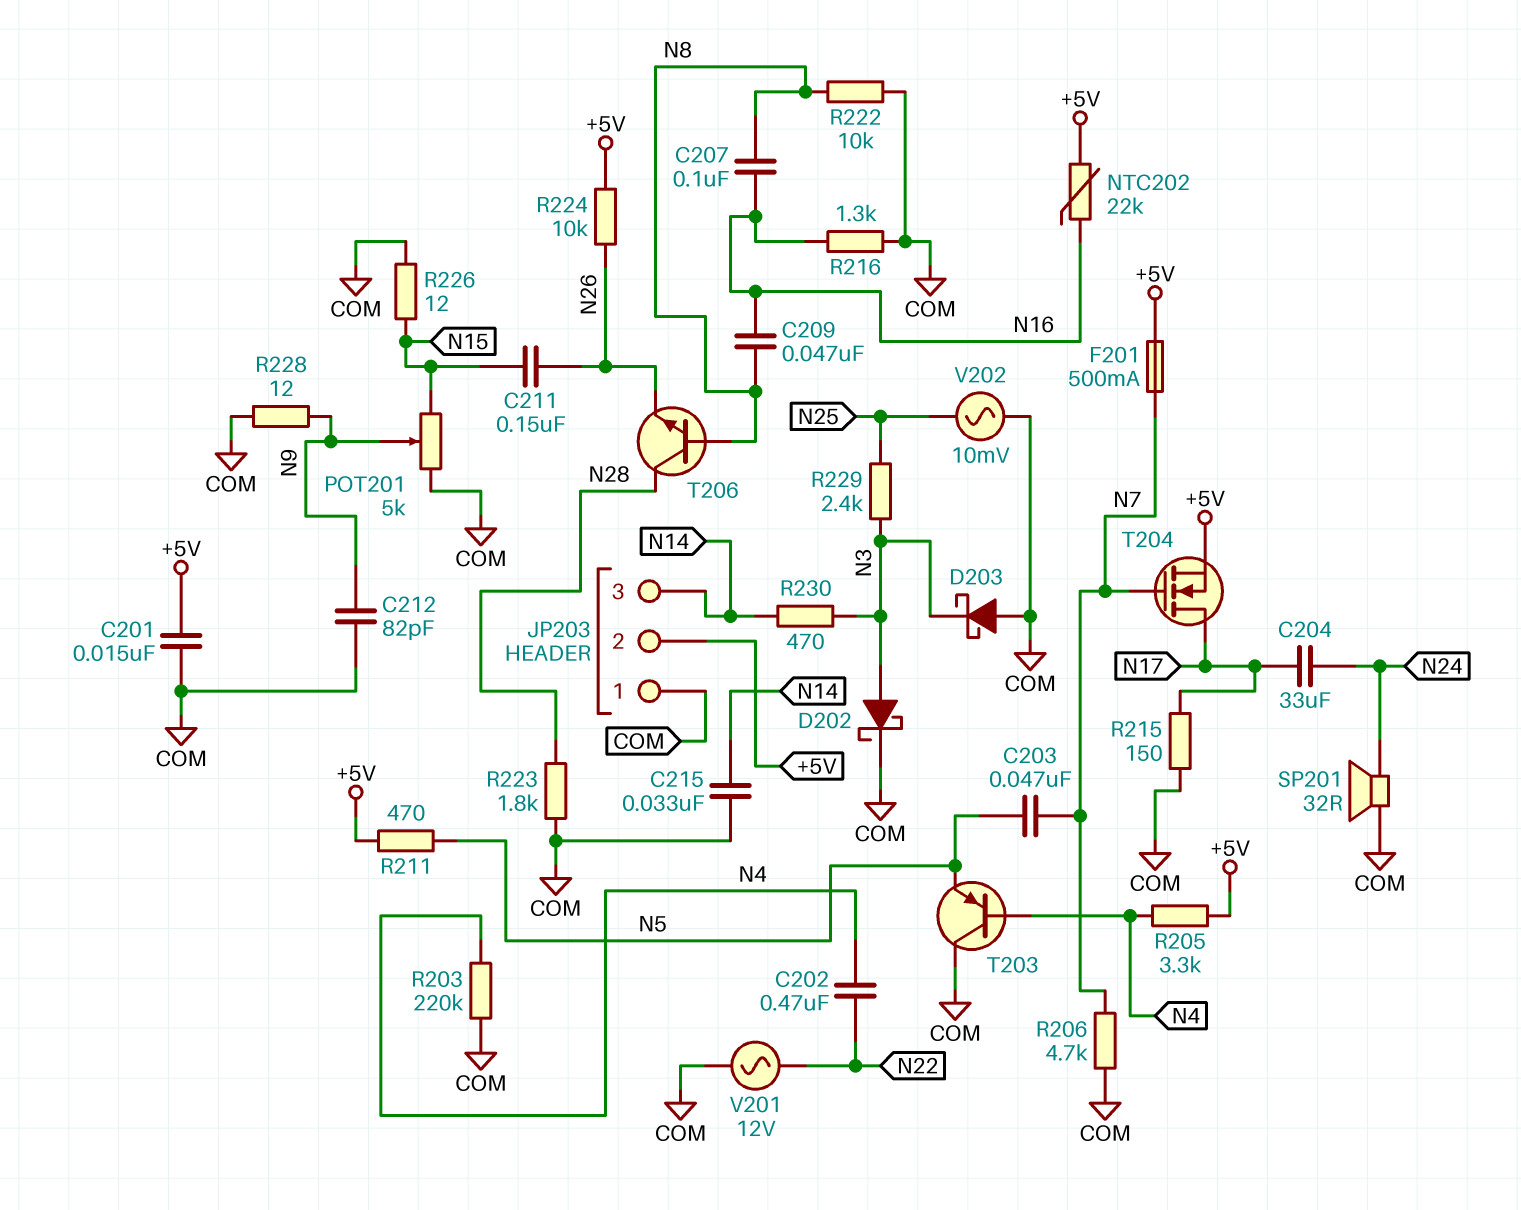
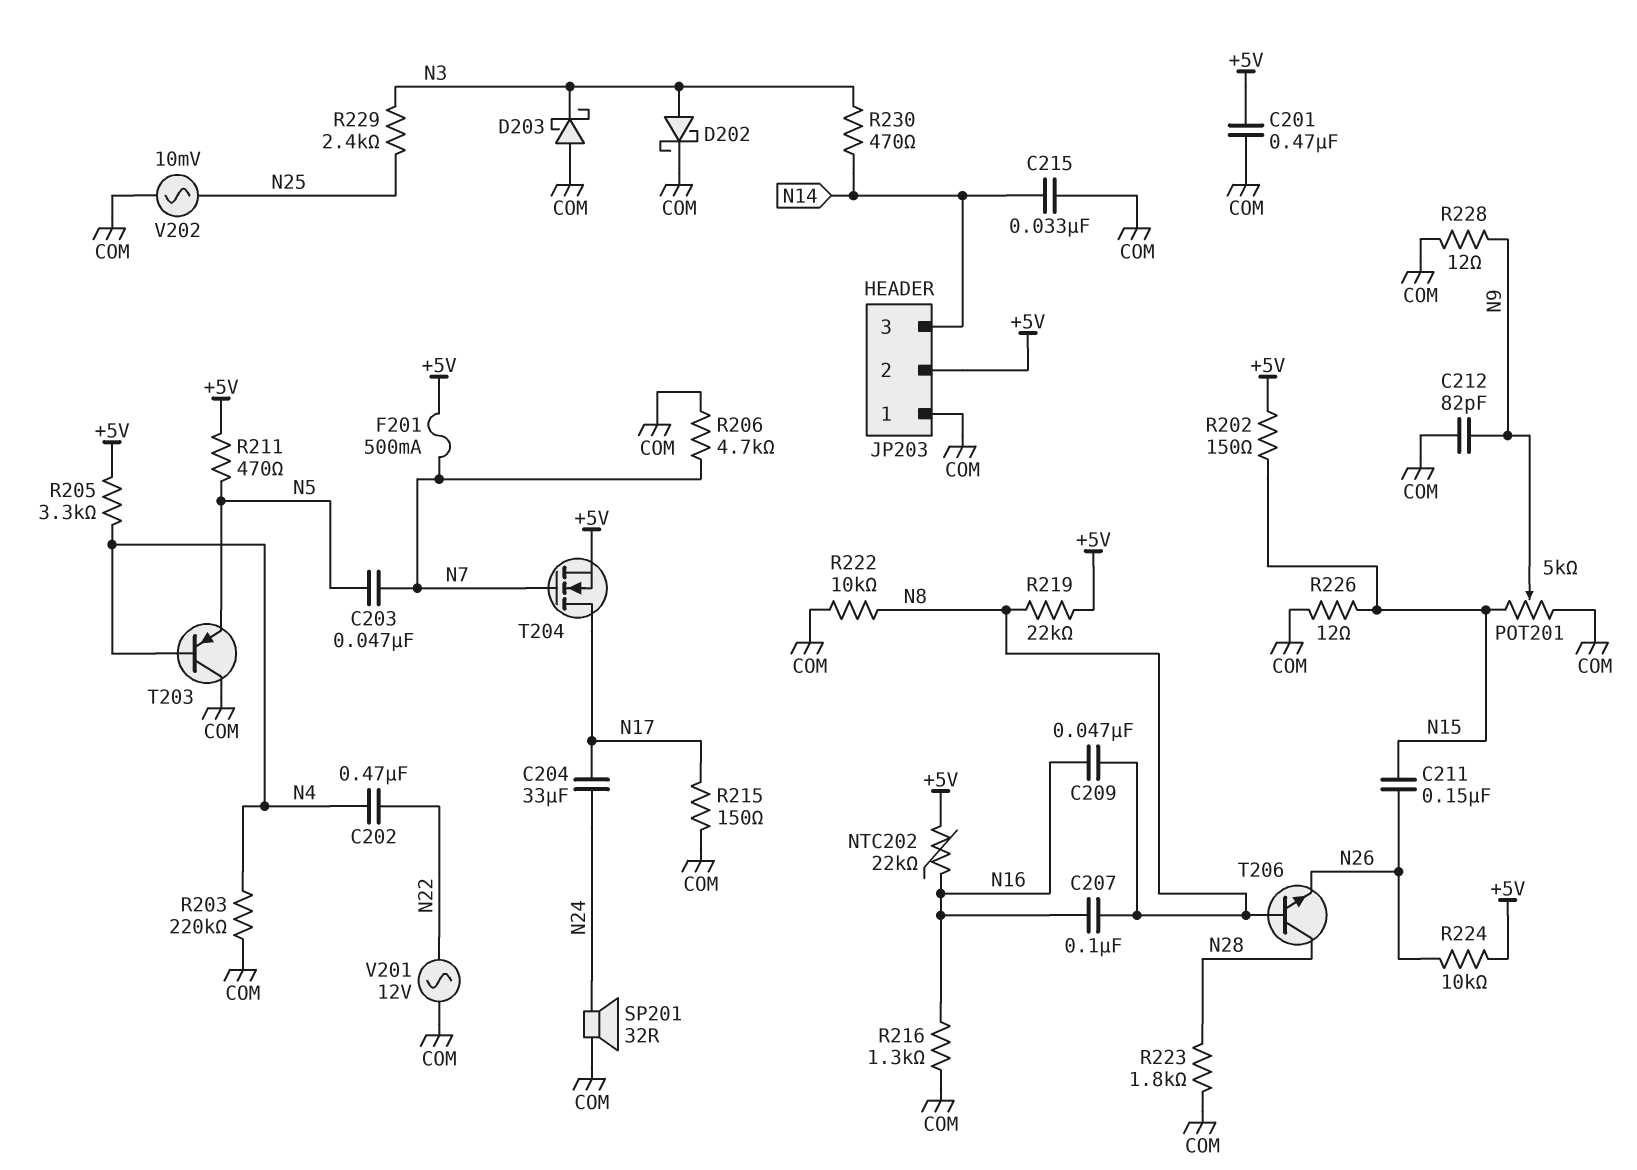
C201: 15nF (+5V, COM) -> 470nF (+5V, COM)
R202: none -> 150 (+5V, N15)
R219: none -> 22k (+5V, N8)

